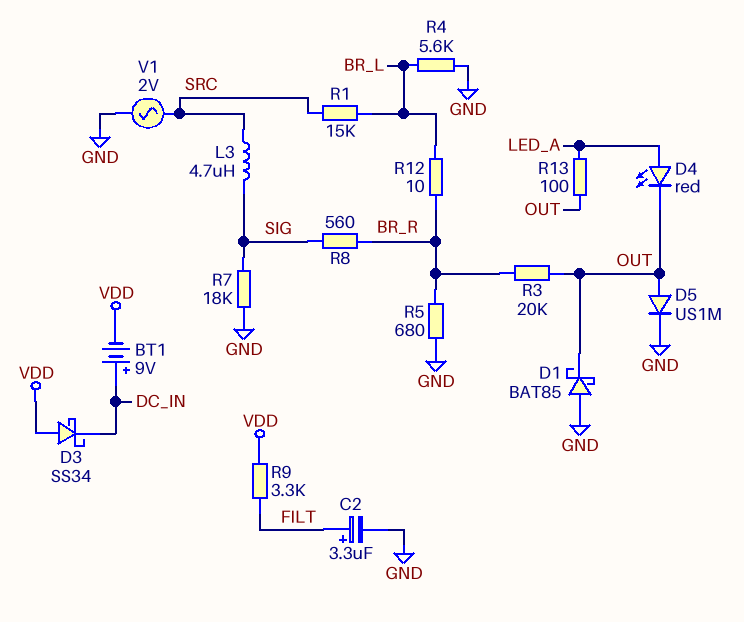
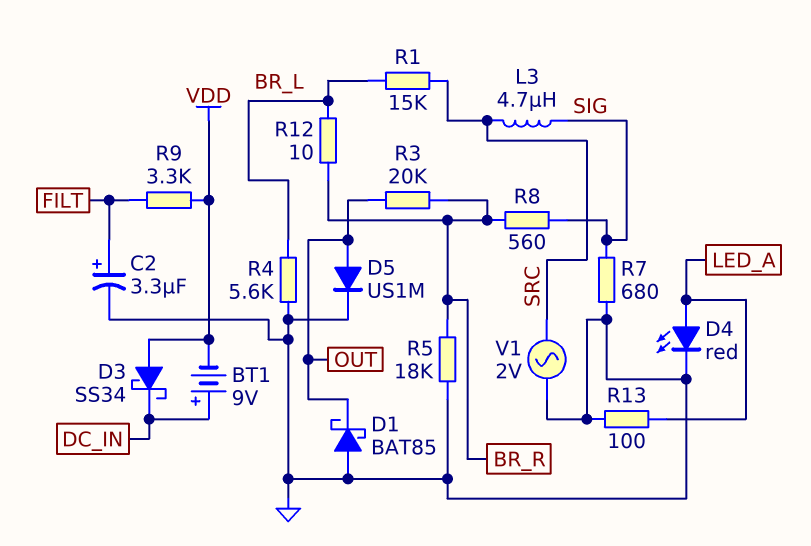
D4: LED red (A LED_A, K OUT) -> LED red (A LED_A, K GND)
R5: 680 (BR_R, GND) -> 18k (BR_R, GND)
R7: 18k (GND, SIG) -> 680 (GND, SIG)
R13: 100 (LED_A, OUT) -> 100 (GND, LED_A)

